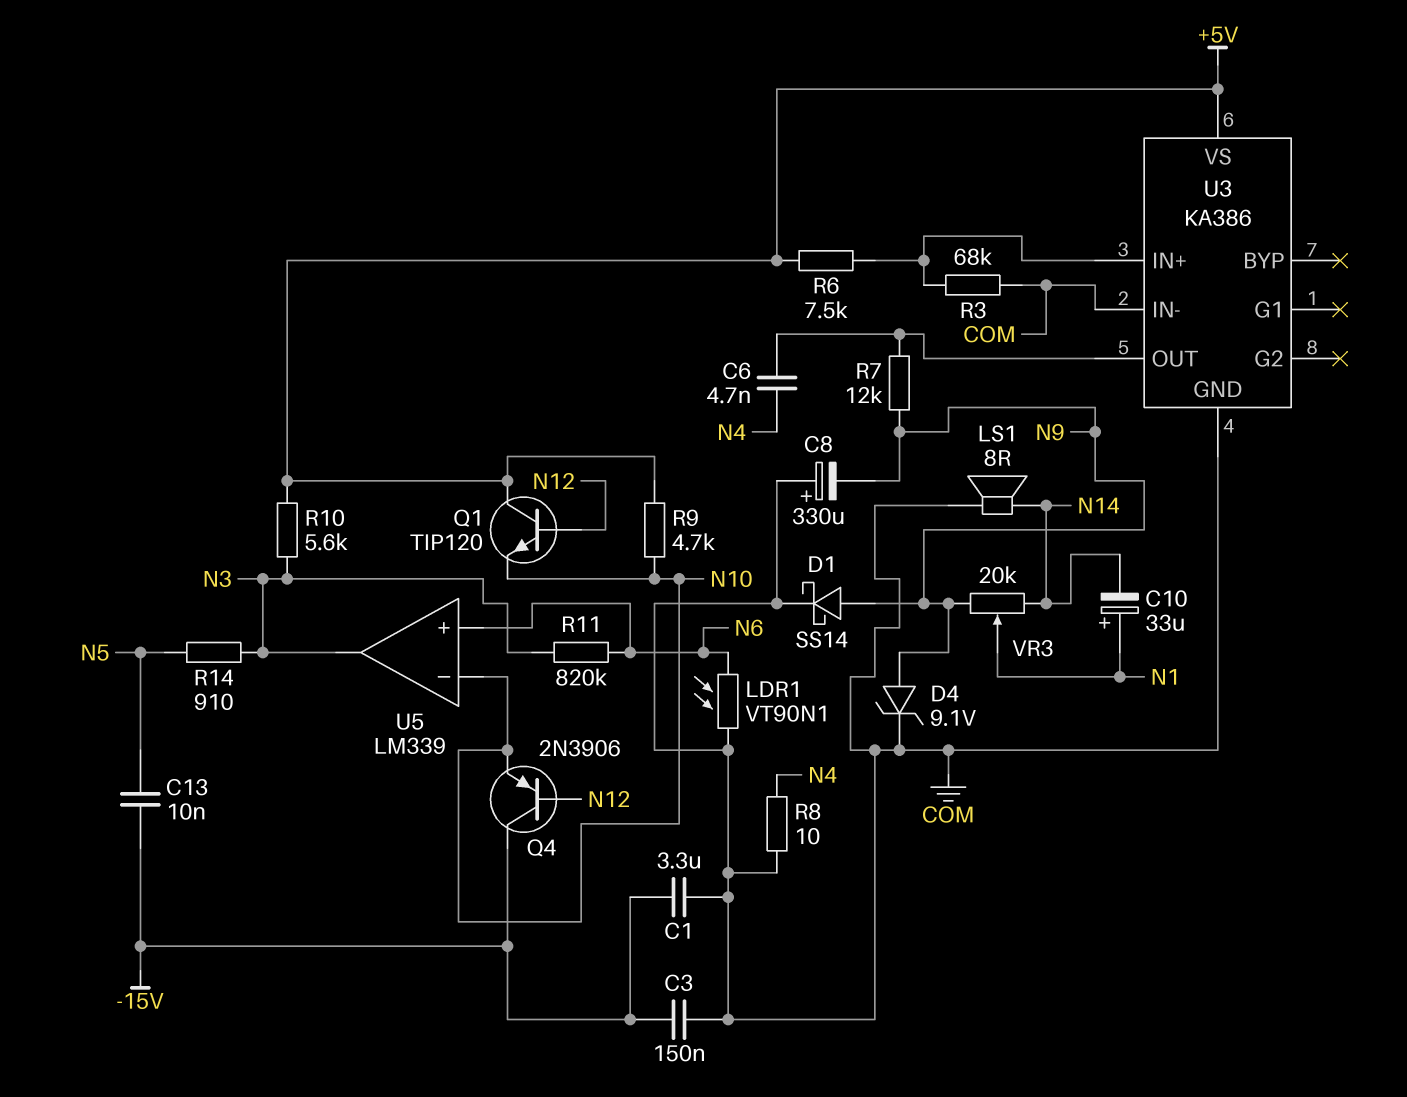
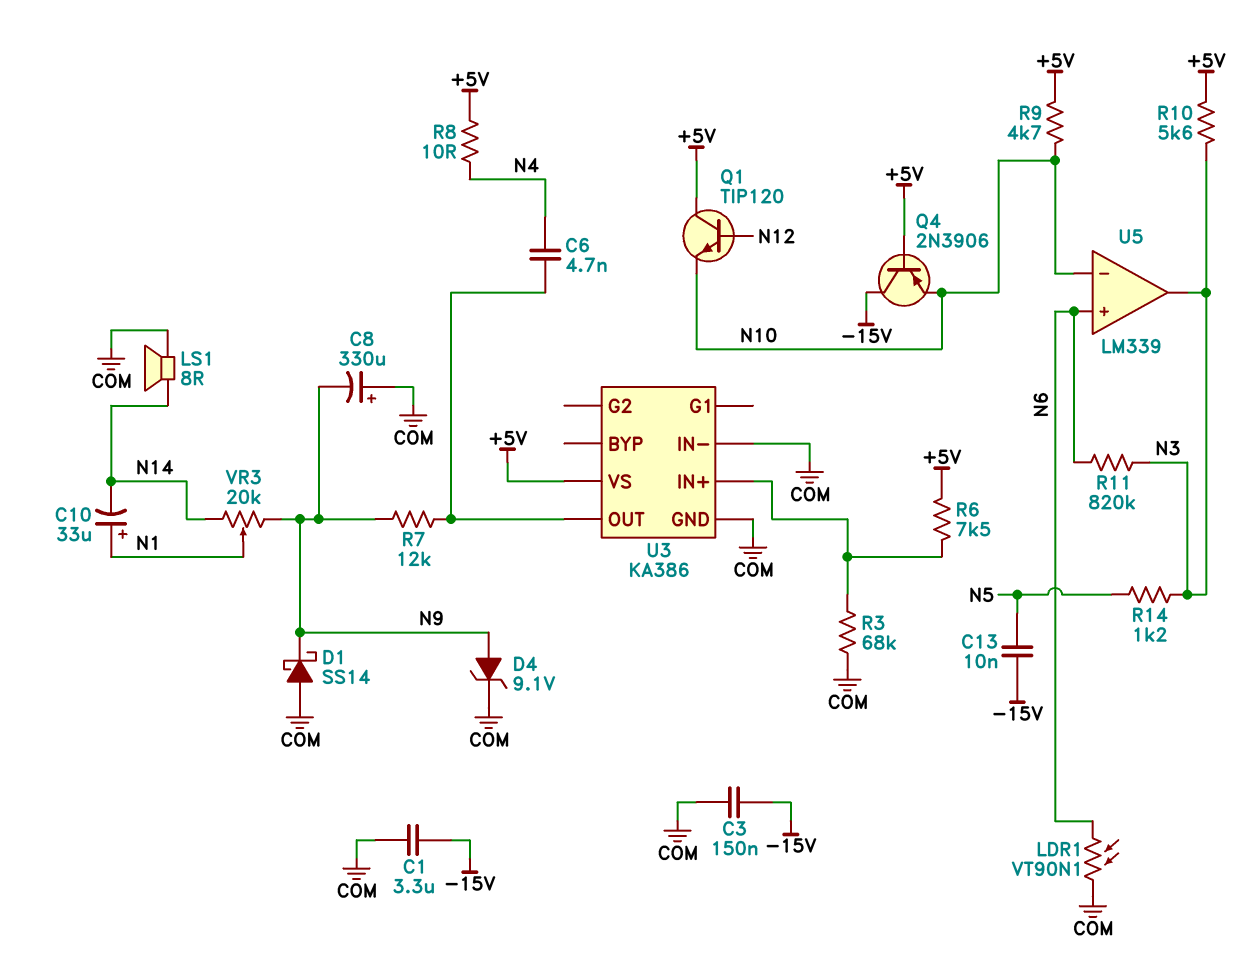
D1: schottky SS14 (A N9, K COM) -> schottky SS14 (A COM, K N9)
Q4: PNP 2N3906 (B N12, C -15V, E N10) -> PNP 2N3906 (B +5V, C -15V, E N10)
R8: 10 (COM, N4) -> 10 (+5V, N4)
R14: 910 (N3, N5) -> 1.2k (N3, N5)

